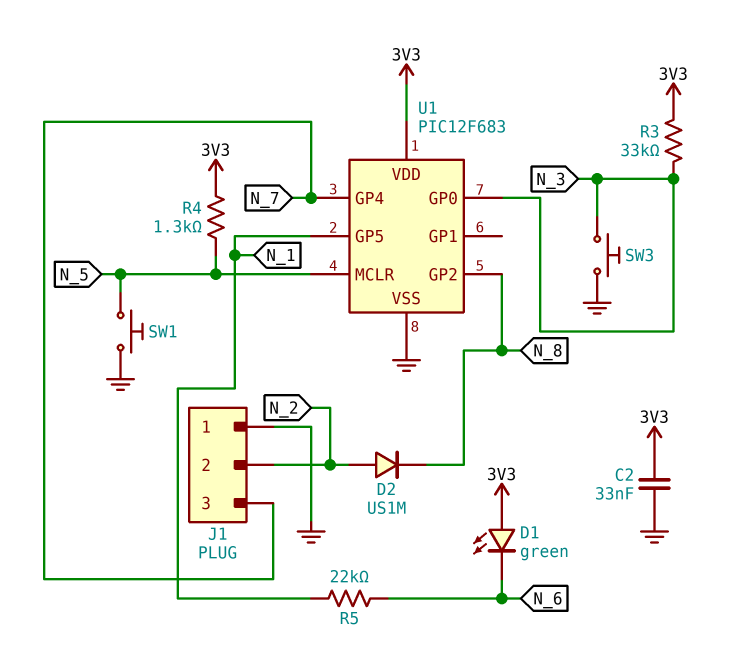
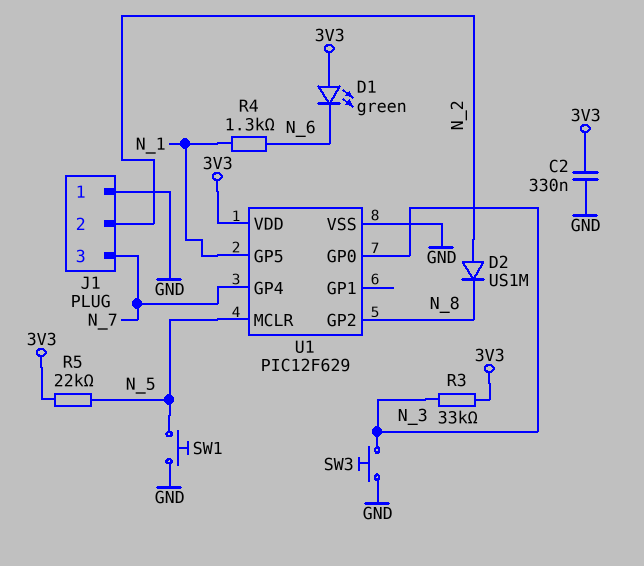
C2: 33nF (3V3, GND) -> 330nF (3V3, GND)
R4: 1.3k (3V3, N_5) -> 1.3k (N_1, N_6)
R5: 22k (N_1, N_6) -> 22k (3V3, N_5)
U1: PIC12F683 -> PIC12F629

